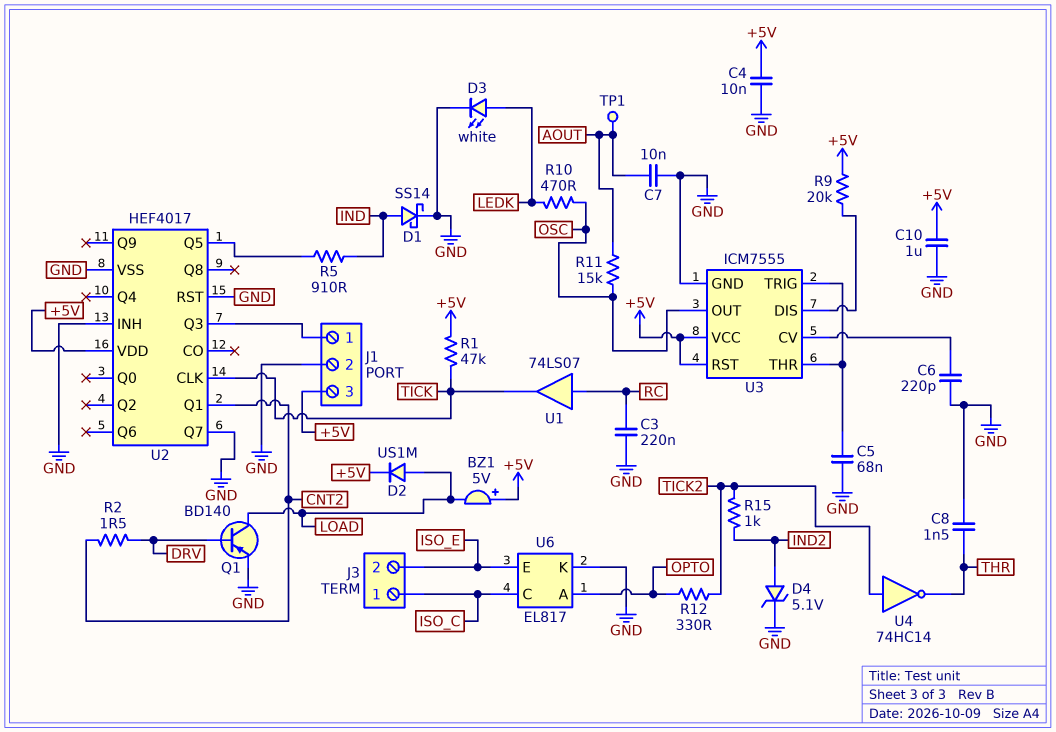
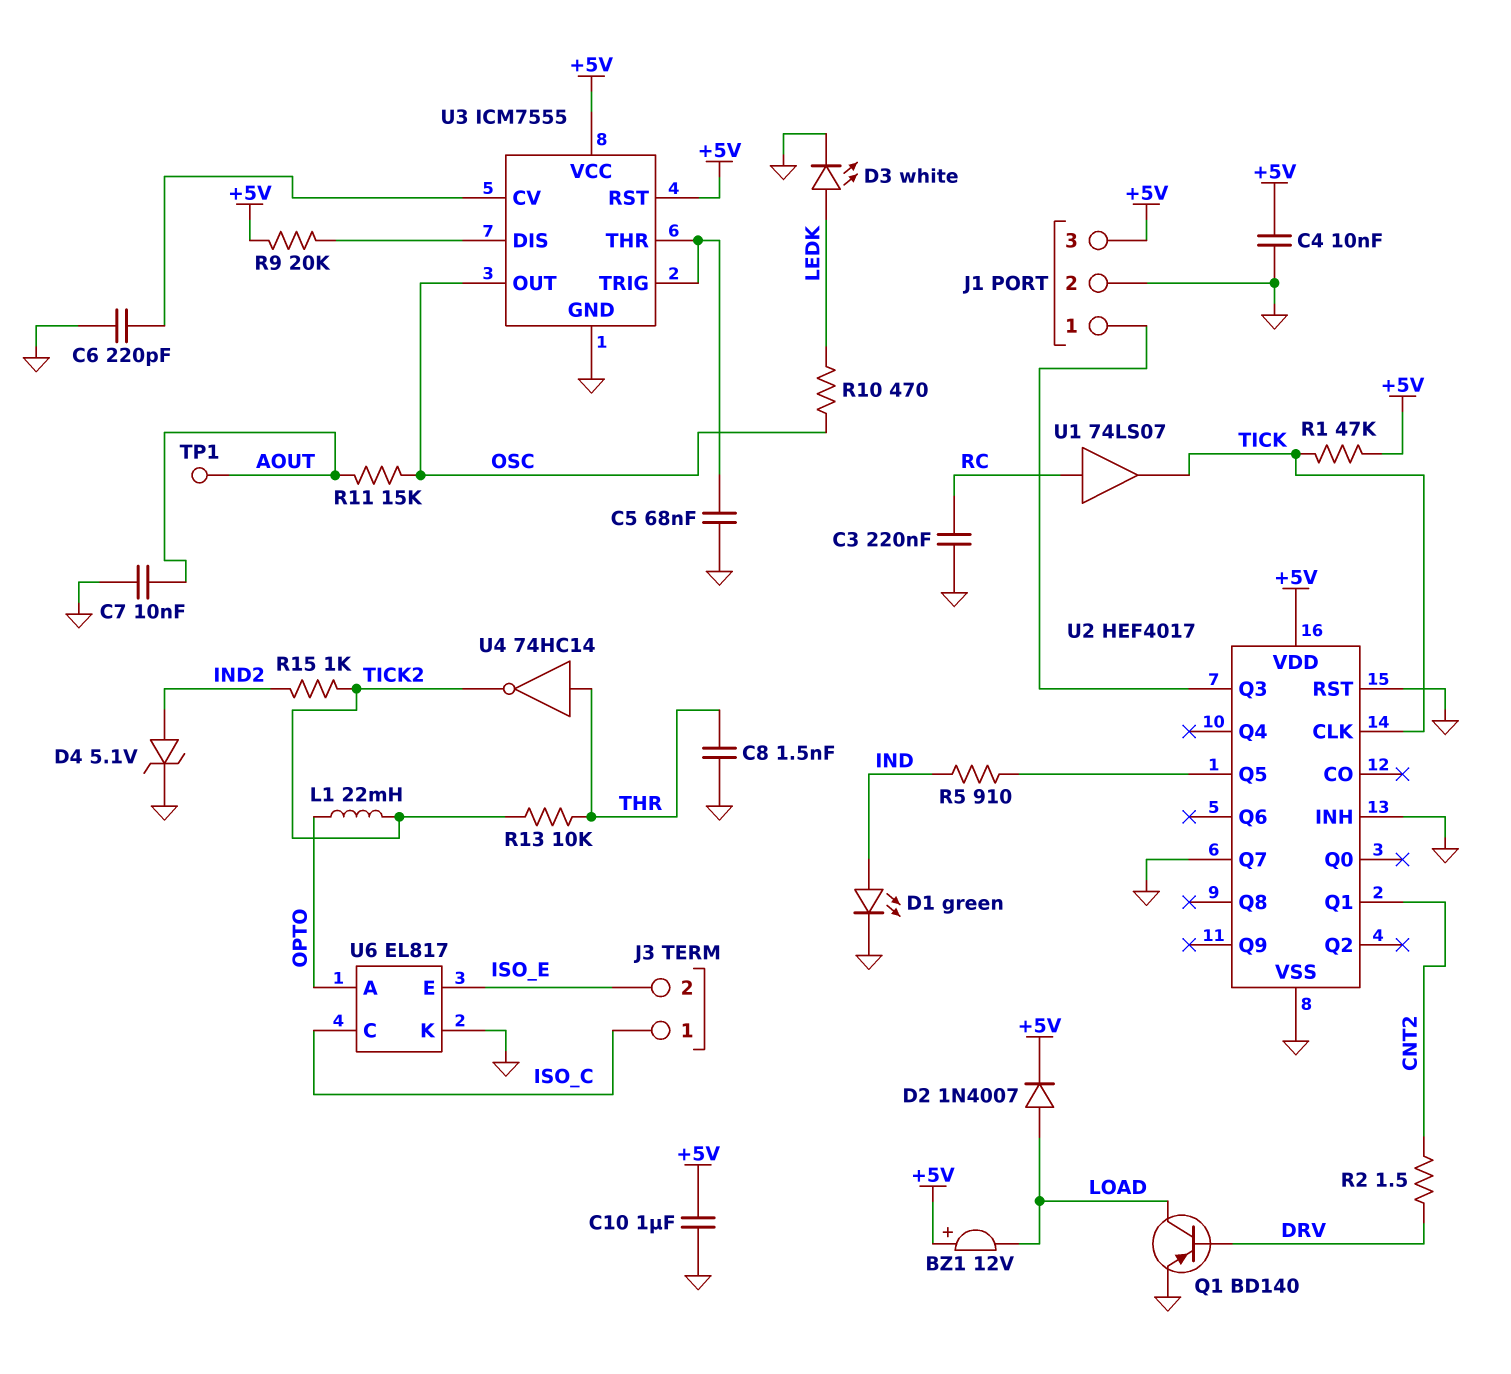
BZ1: buzzer 5V (plus +5V, minus LOAD) -> buzzer 12V (plus +5V, minus LOAD)
D1: schottky SS14 (A IND, K GND) -> LED green (A IND, K GND)
D2: diode US1M (A LOAD, K +5V) -> diode 1N4007 (A LOAD, K +5V)
L1: none -> 22mH (OPTO, TICK2)
R12: 330 (OPTO, TICK2) -> none
R13: none -> 10k (THR, TICK2)
U4: NOT 74HC14 (in TICK2, out THR) -> NOT 74HC14 (in THR, out TICK2)

